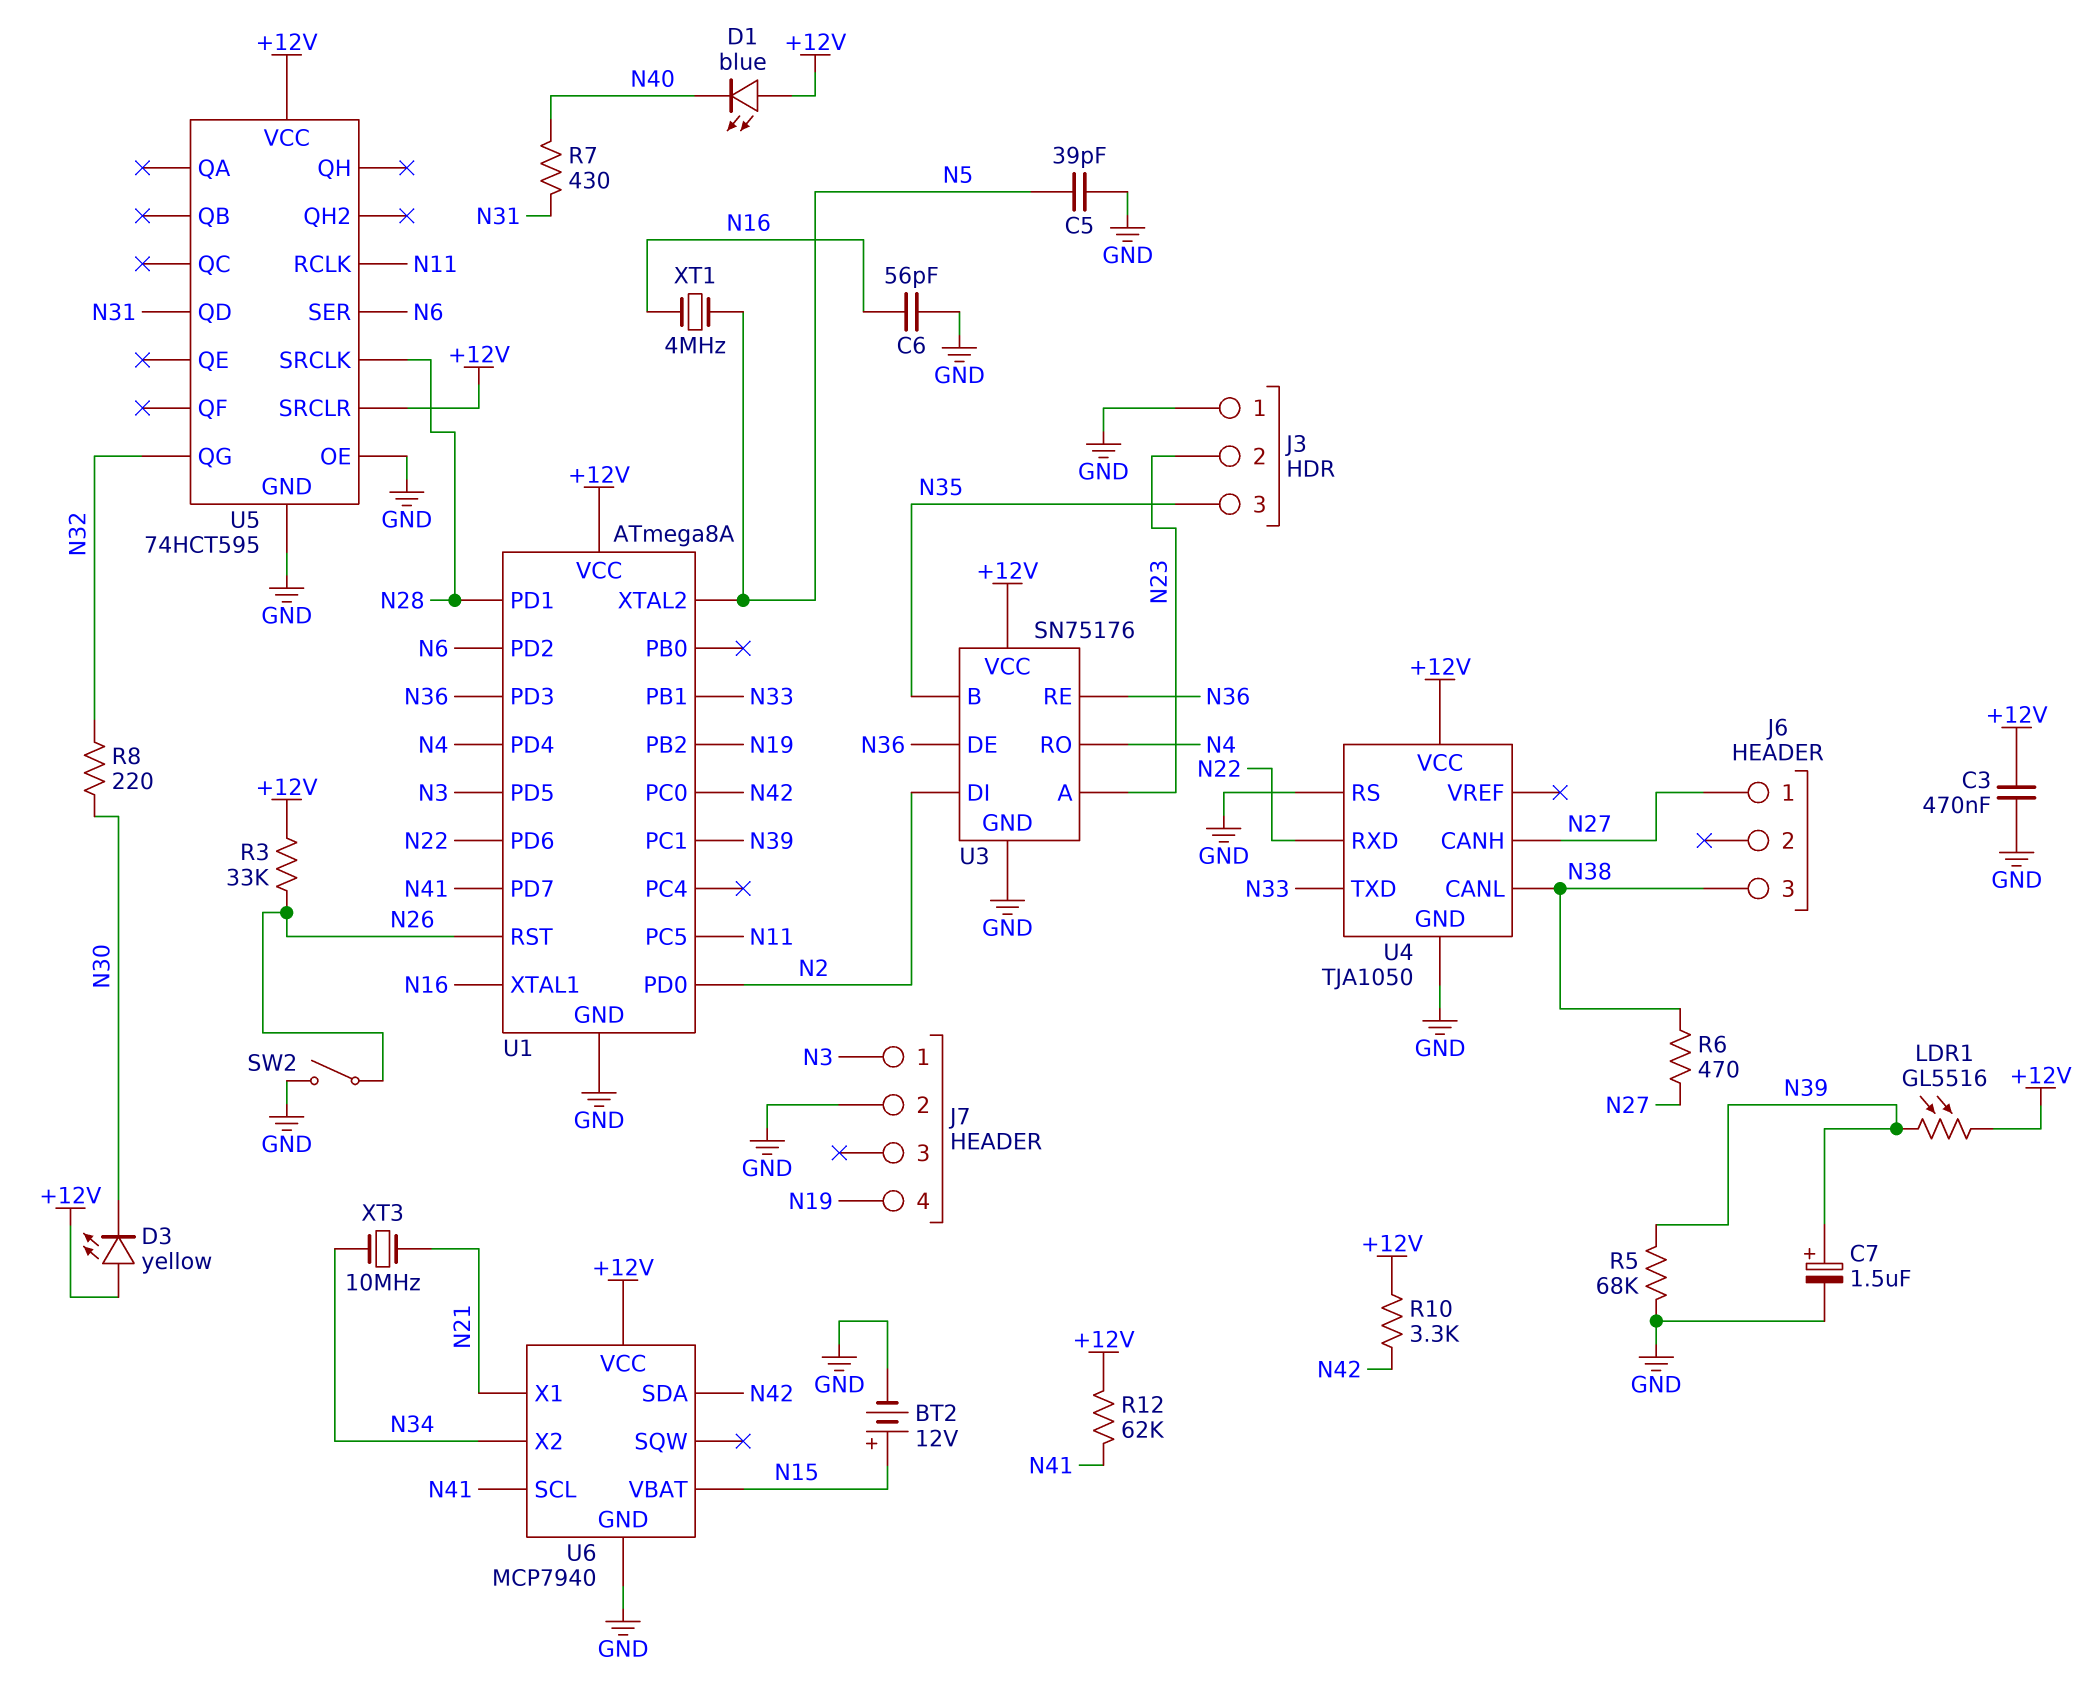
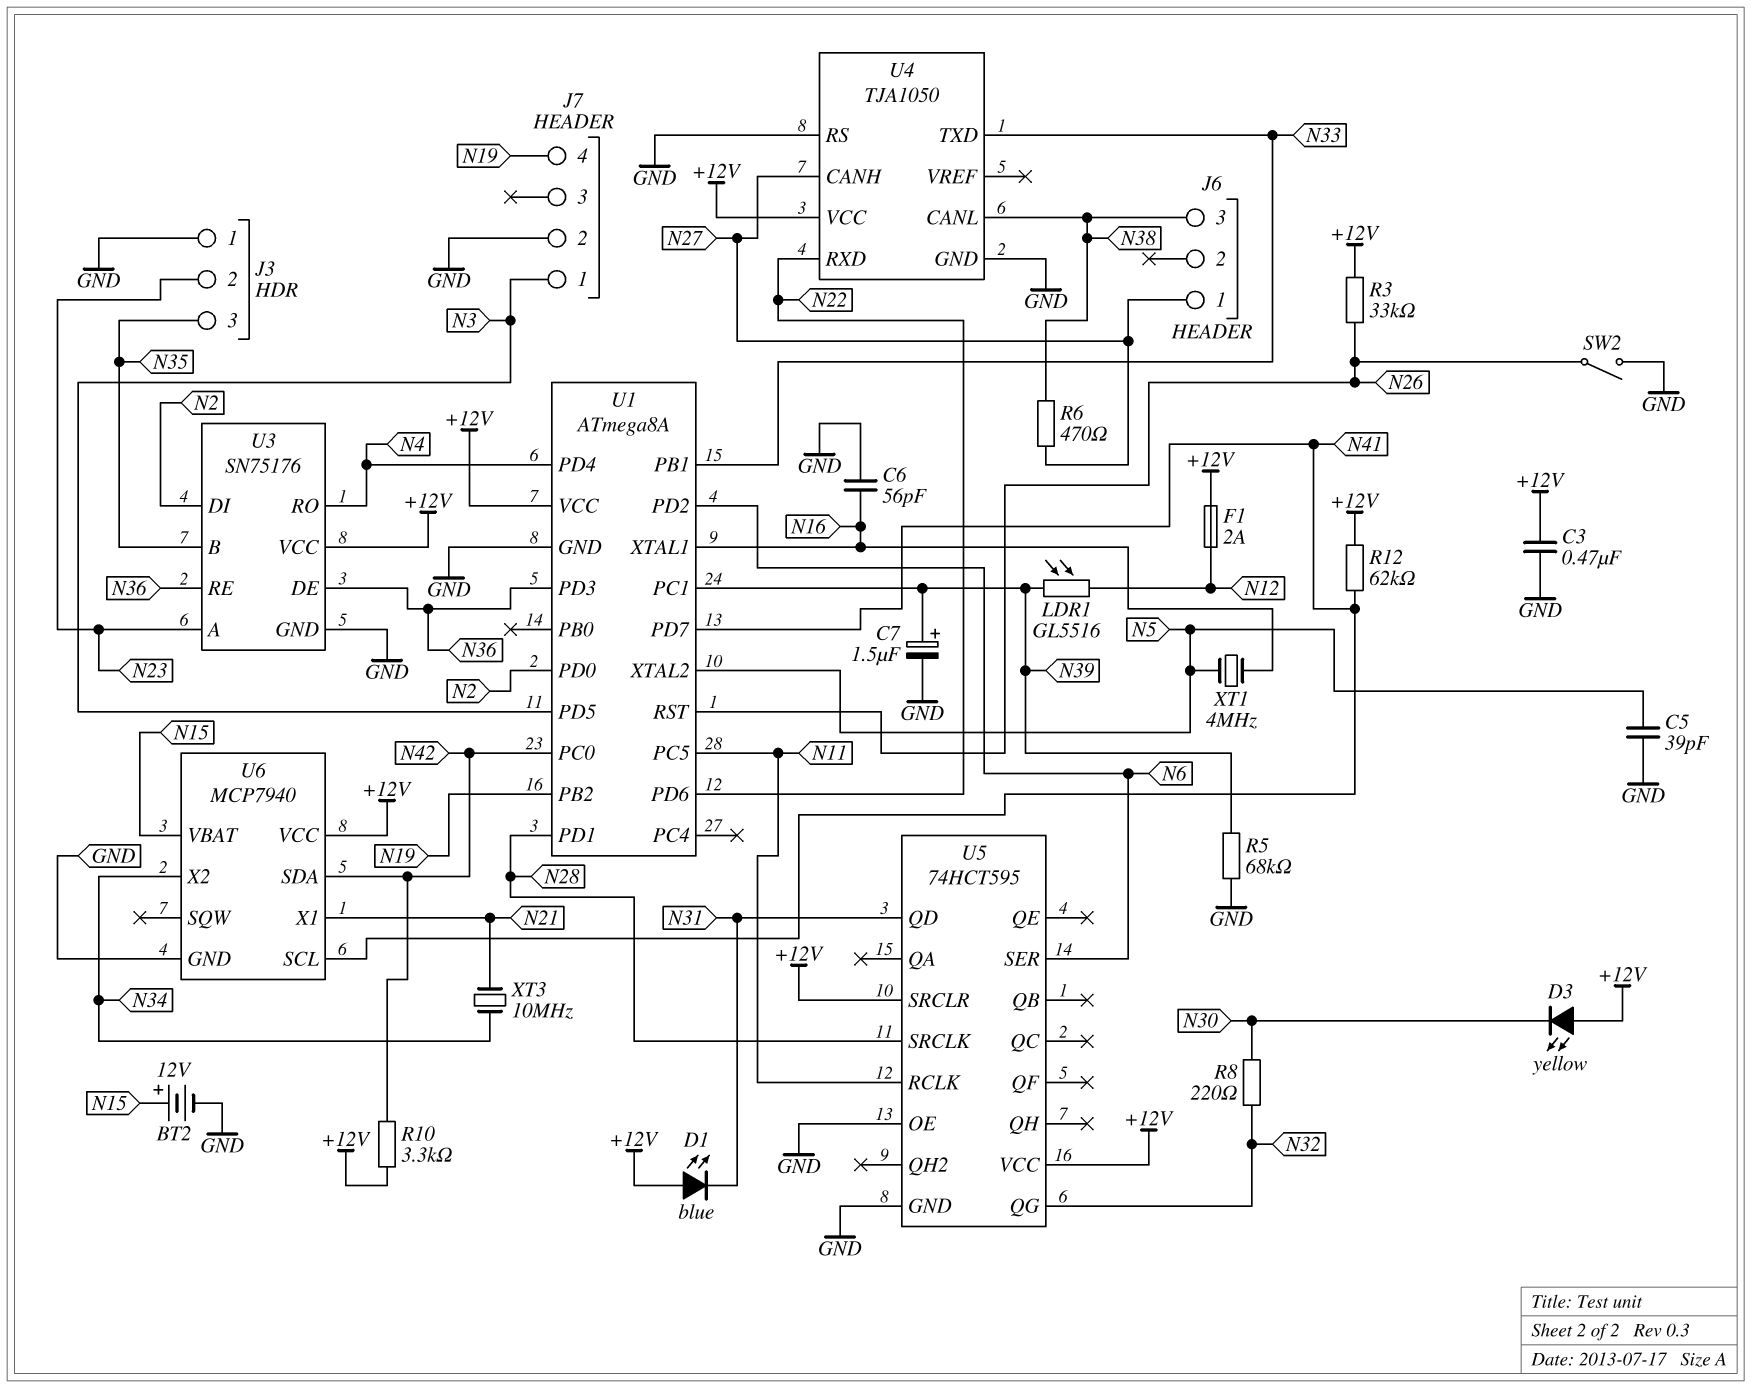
D1: LED blue (A +12V, K N40) -> LED blue (A +12V, K N31)
F1: none -> 2A (+12V, N12)
LDR1: GL5516 (+12V, N39) -> GL5516 (N12, N39)
R7: 430 (N31, N40) -> none

